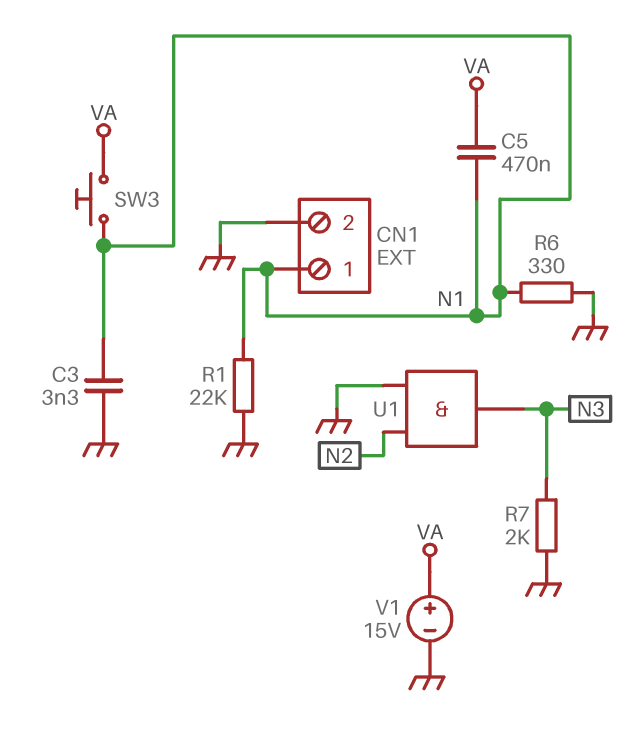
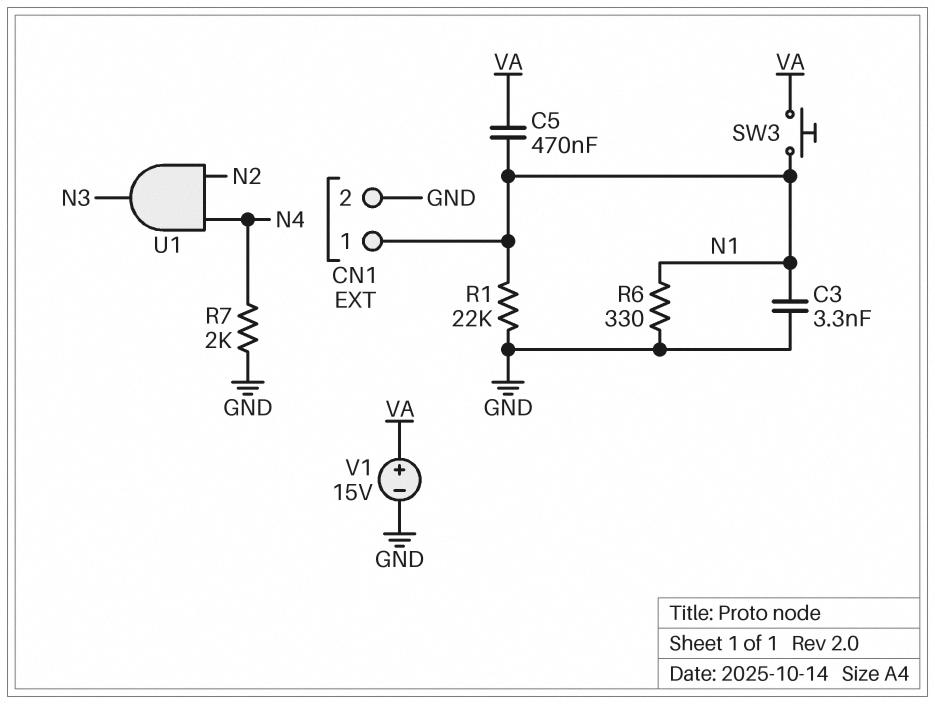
R7: 2k (GND, N3) -> 2k (GND, N4)
U1: AND (in GND, in N2, out N3) -> AND (in N2, in N4, out N3)

